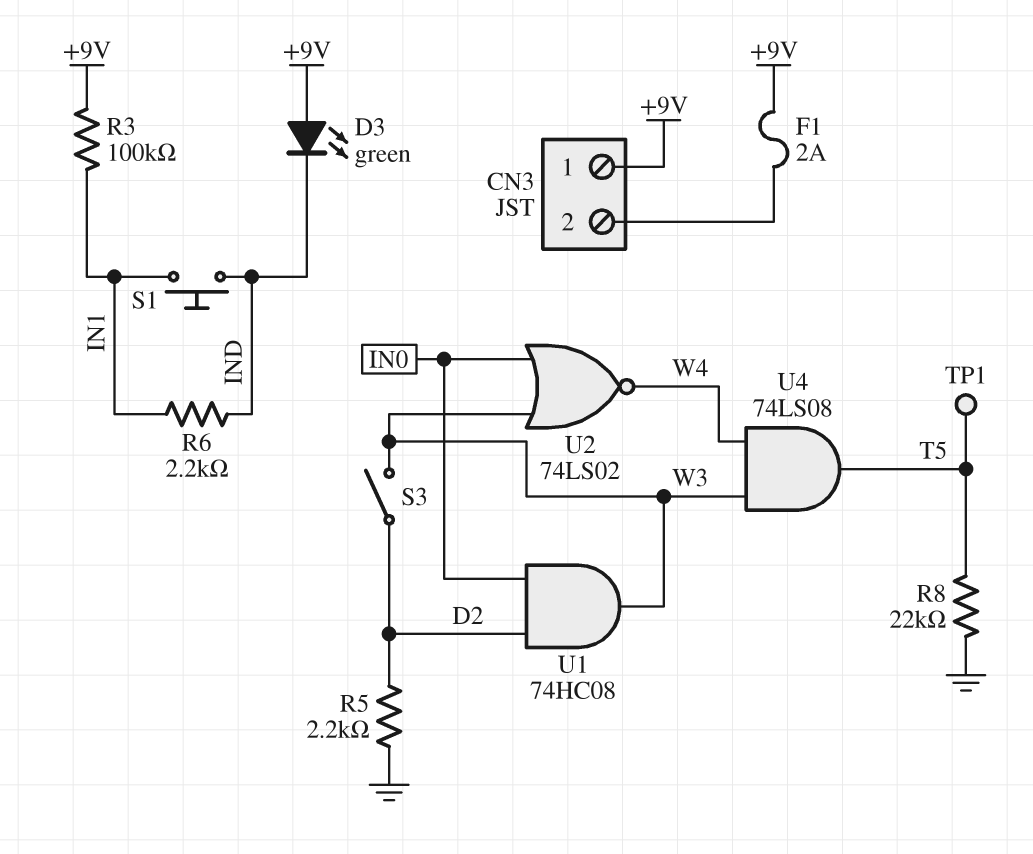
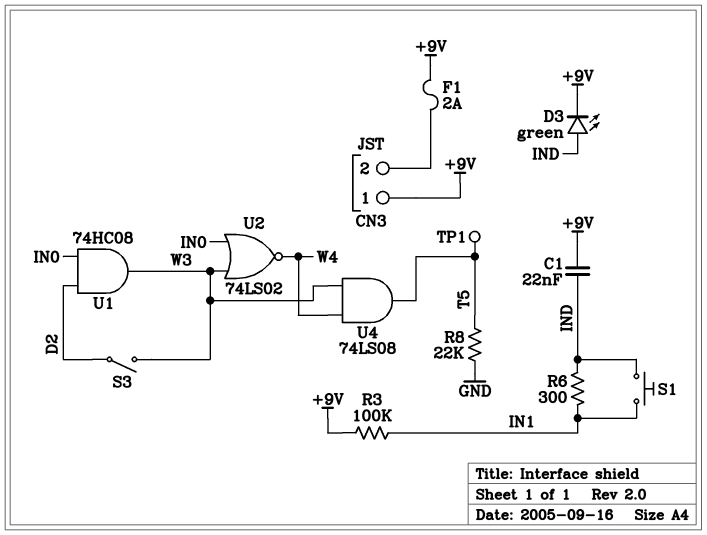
C1: none -> 22nF (+9V, IND)
D3: LED green (A +9V, K IND) -> LED green (A IND, K +9V)
R5: 2.2k (D2, GND) -> none
R6: 2.2k (IN1, IND) -> 300 (IN1, IND)

